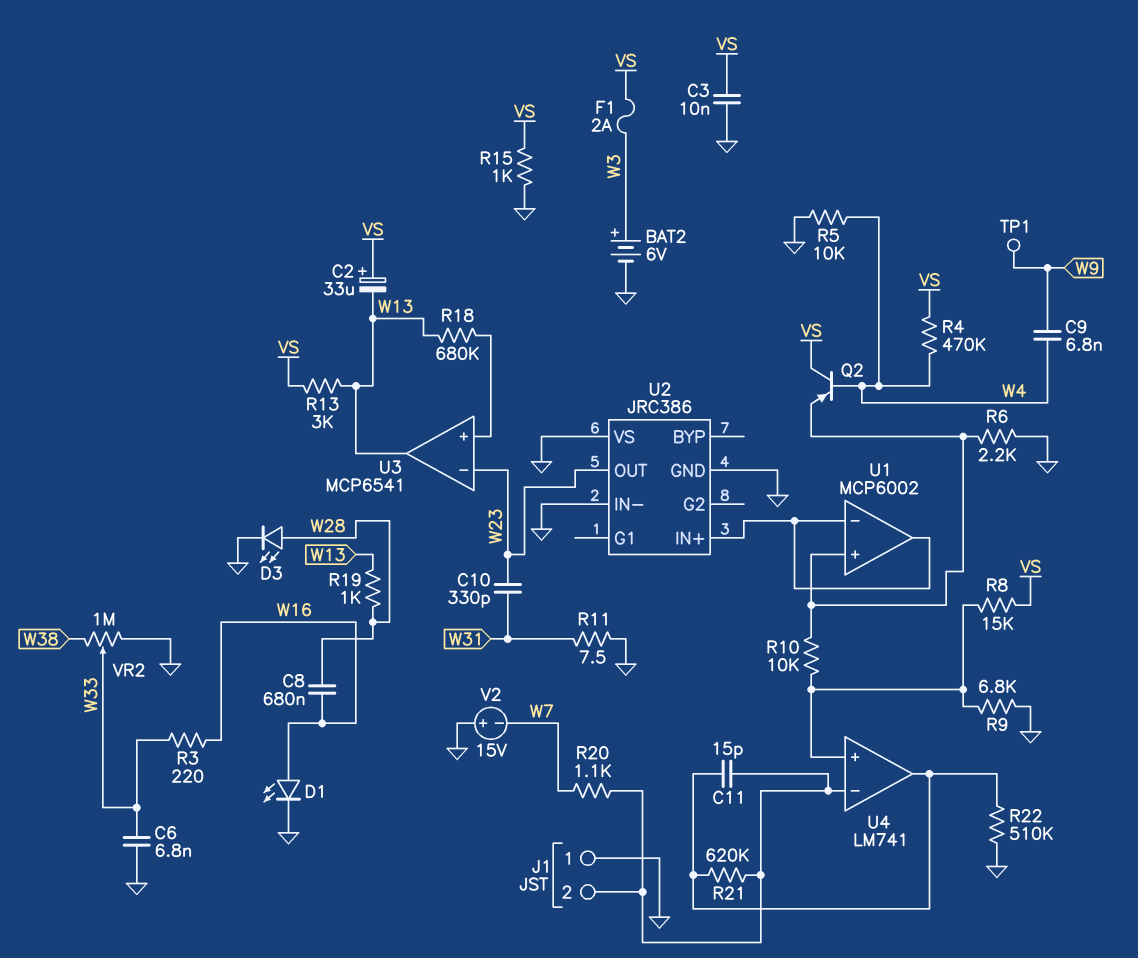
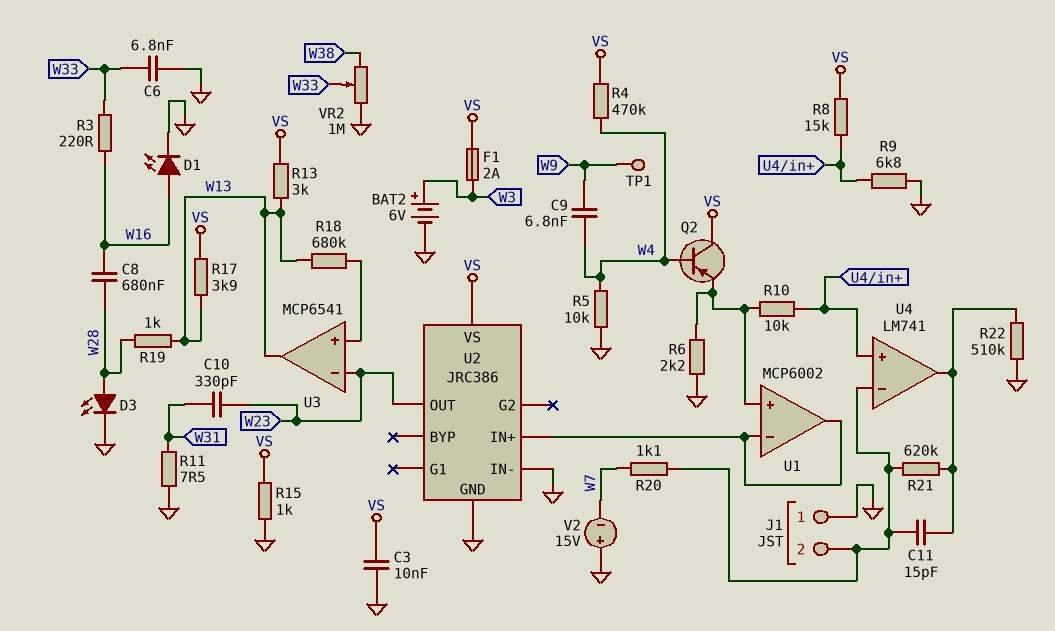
C2: 33uF (plus VS, minus W13) -> none
R17: none -> 3.9k (VS, W13)
U2 pin VS: GND -> VS

